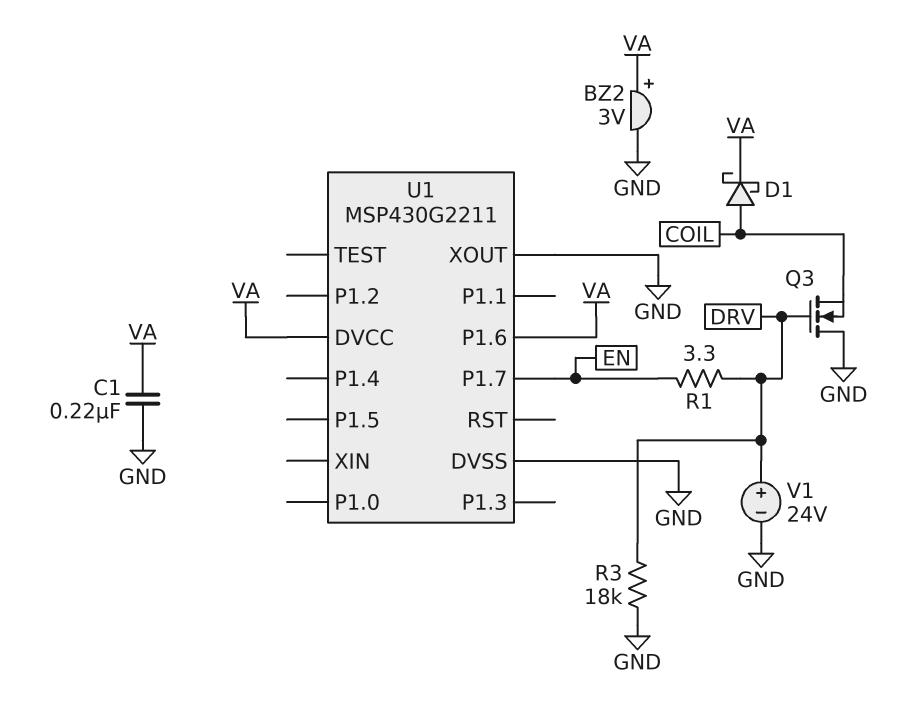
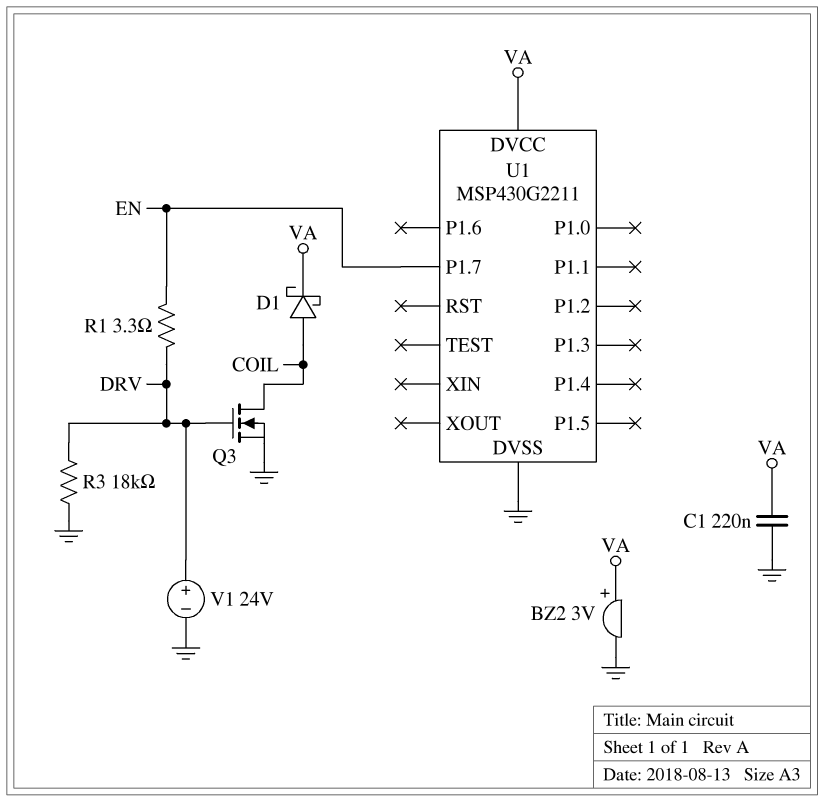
Q3: NMOS (G DRV, D GND, S COIL) -> NMOS (G DRV, D COIL, S GND)
U1 pin P1.6: VA -> none
U1 pin XOUT: GND -> none

